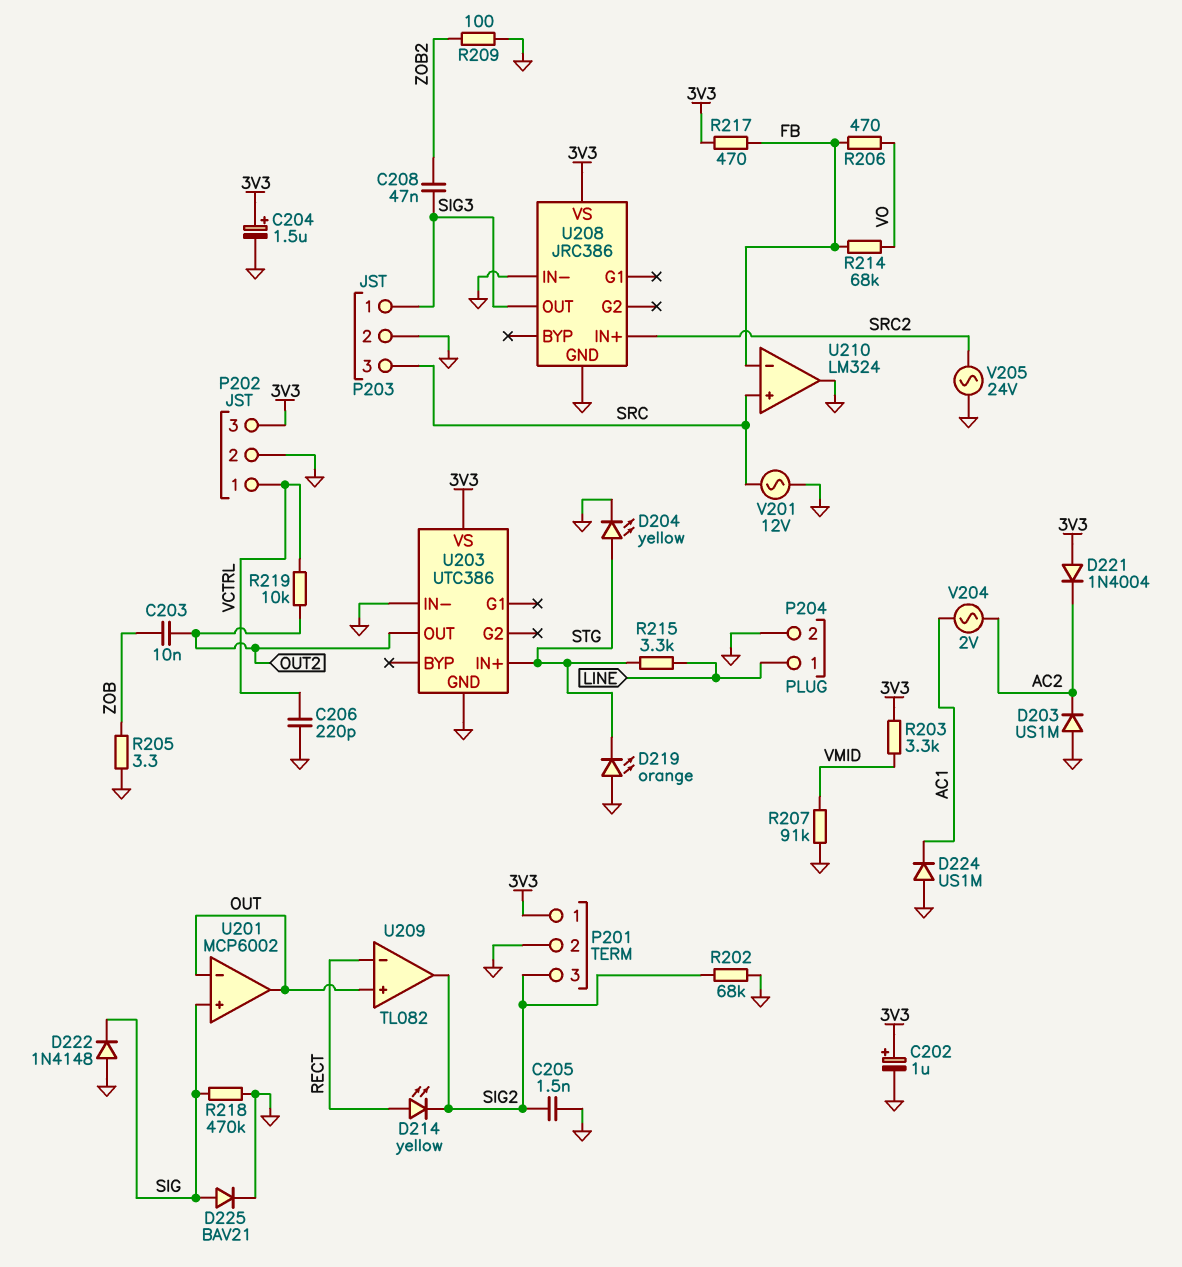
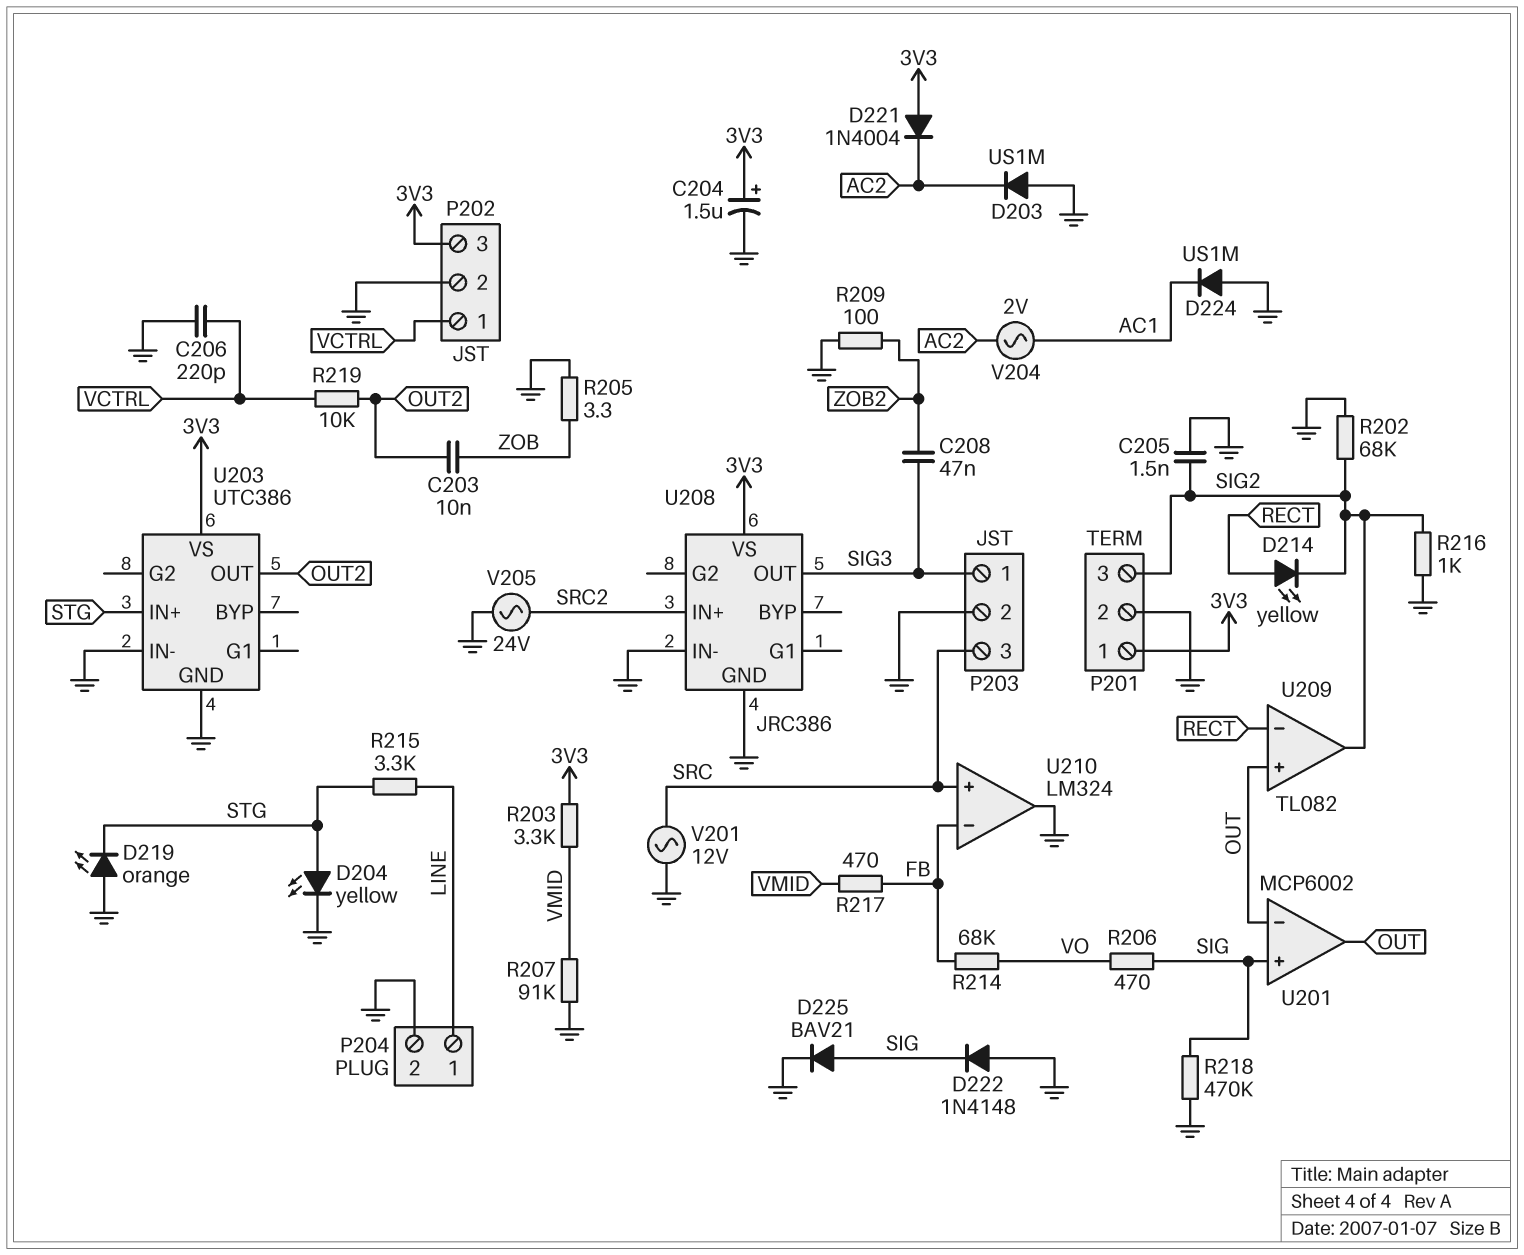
C202: 1uF (plus 3V3, minus GND) -> none
R206: 470 (FB, VO) -> 470 (SIG, VO)
R216: none -> 1k (GND, SIG2)
R217: 470 (3V3, FB) -> 470 (FB, VMID)

